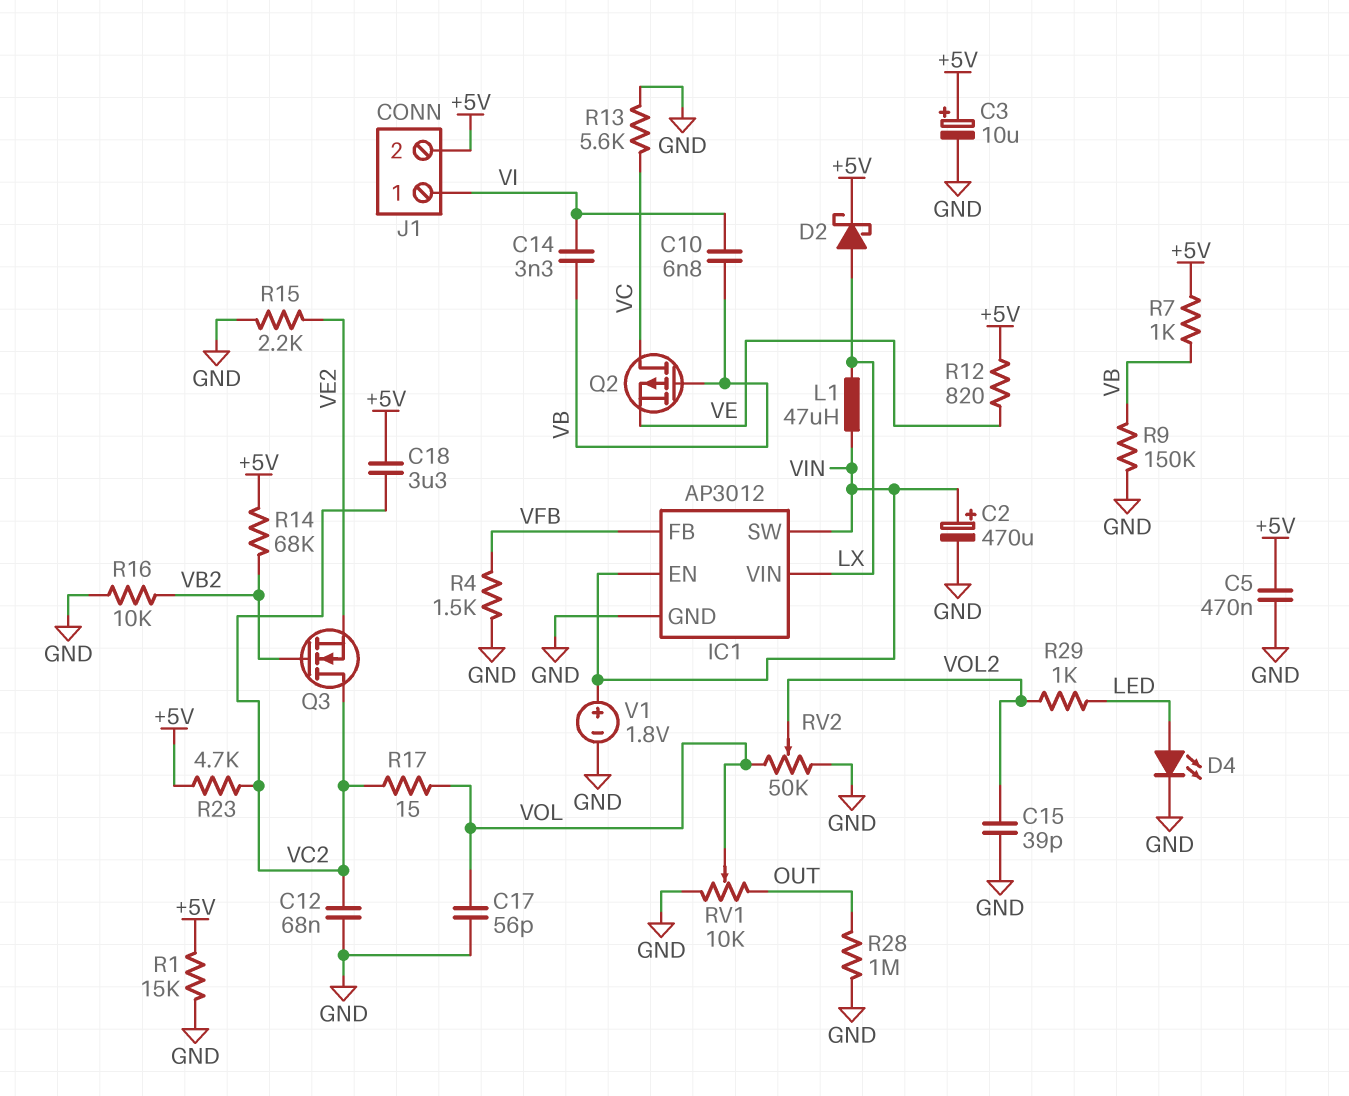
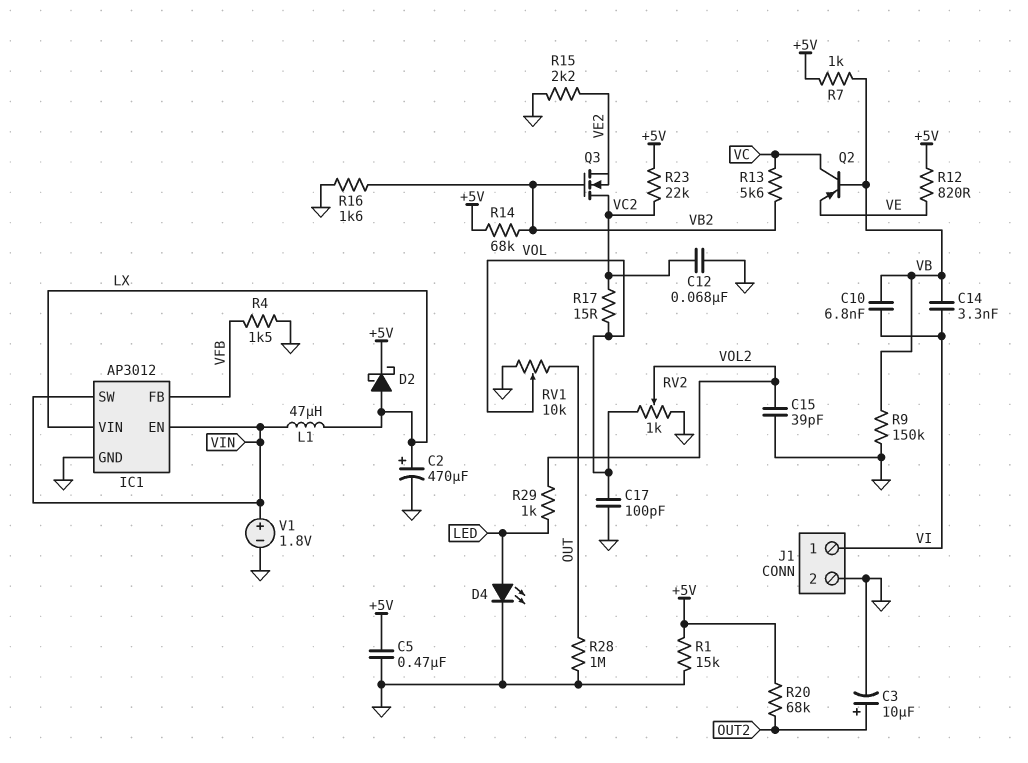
C2: 470uF (plus VIN, minus GND) -> 470uF (plus LX, minus GND)
C3: 10uF (plus +5V, minus GND) -> 10uF (plus OUT2, minus GND)
C17: 56pF (GND, VOL) -> 100pF (GND, VOL)
C18: 3.3uF (+5V, VC2) -> none
J1 pin 2: +5V -> GND
Q2: PMOS (G VB, D VC, S VE) -> PNP (B VB, C VC, E VE)
R13: 5.6k (GND, VC) -> 5.6k (VB2, VC)
R16: 10k (GND, VB2) -> 1.6k (GND, VB2)
R20: none -> 68k (+5V, OUT2)
R23: 4.7k (+5V, VC2) -> 22k (+5V, VC2)
RV2: 50k (GND, VOL, wiper VOL2) -> 1k (GND, VOL, wiper VOL2)

